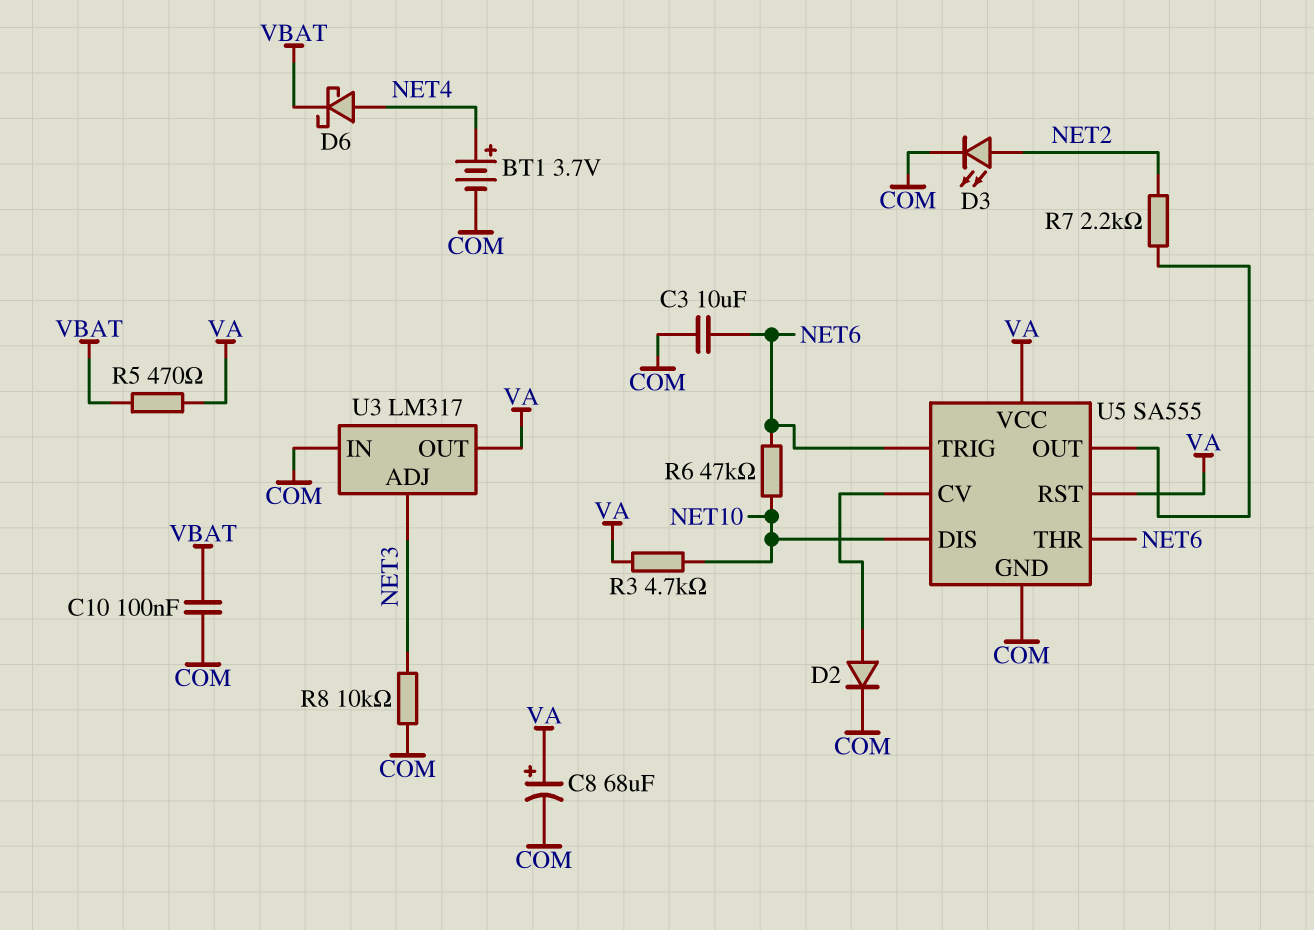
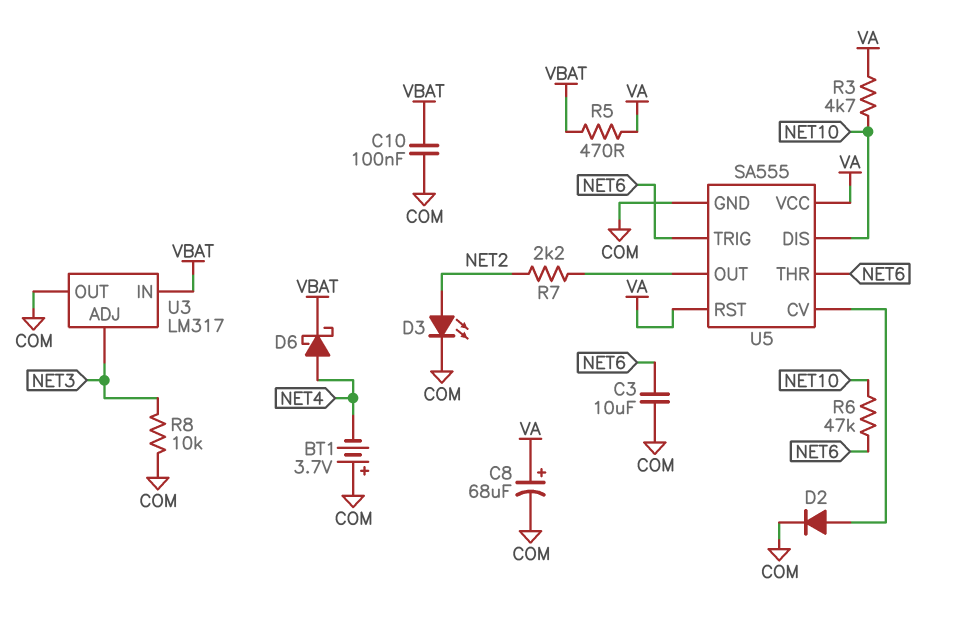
BT1: 3.7V (plus NET4, minus COM) -> 3.7V (plus COM, minus NET4)
U3 pin IN: COM -> VBAT
U3 pin OUT: VA -> COM

